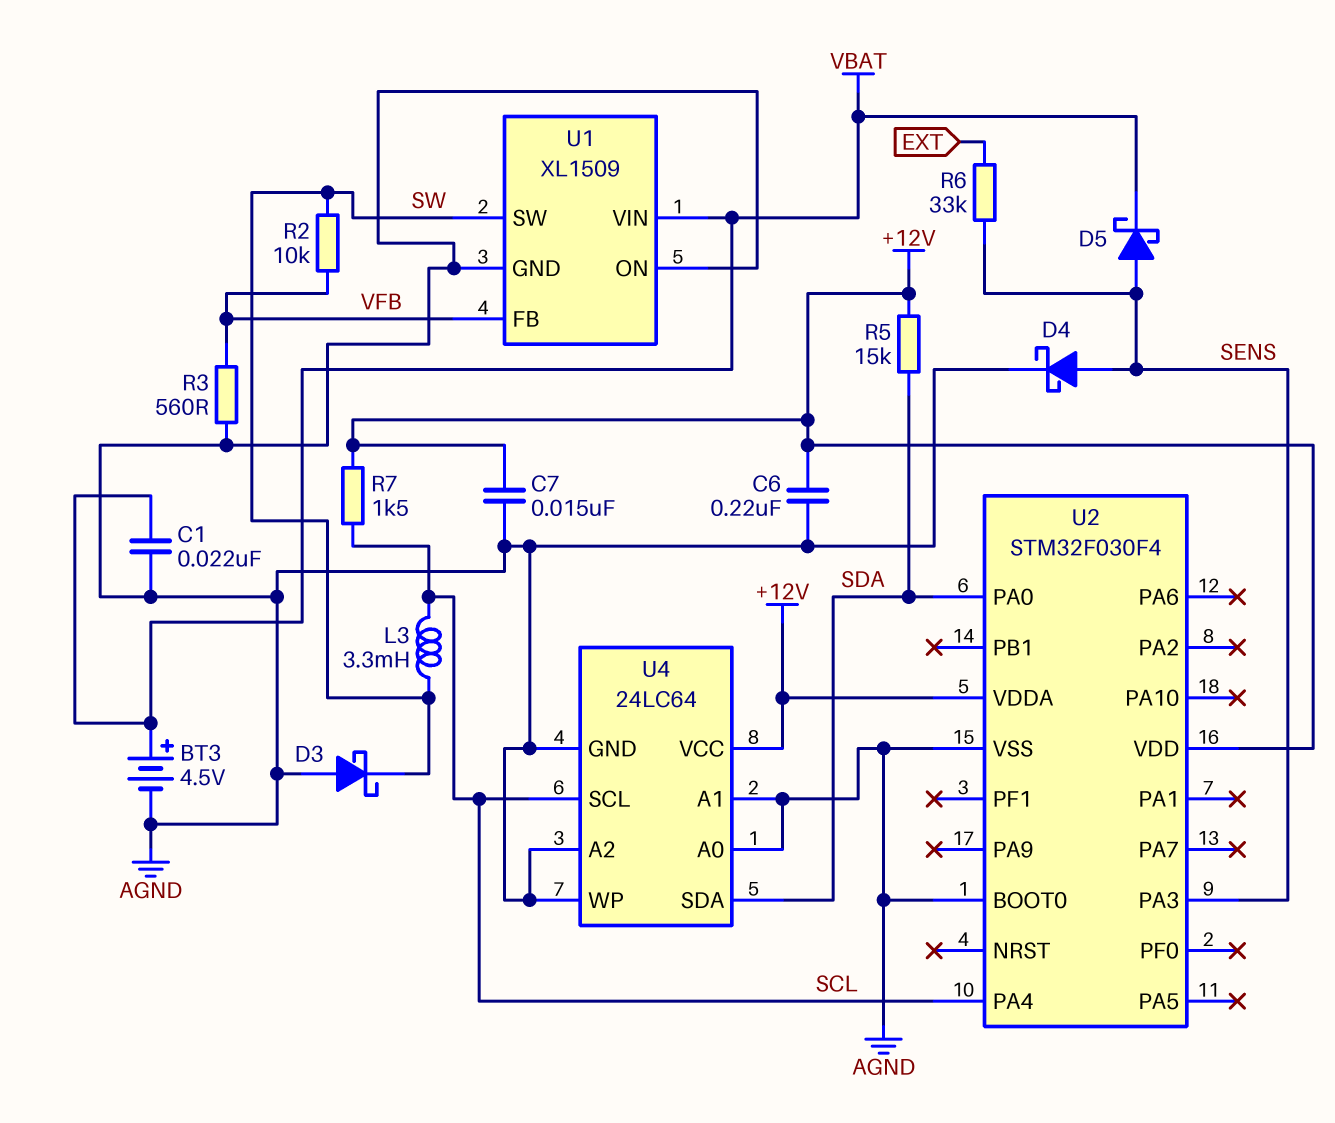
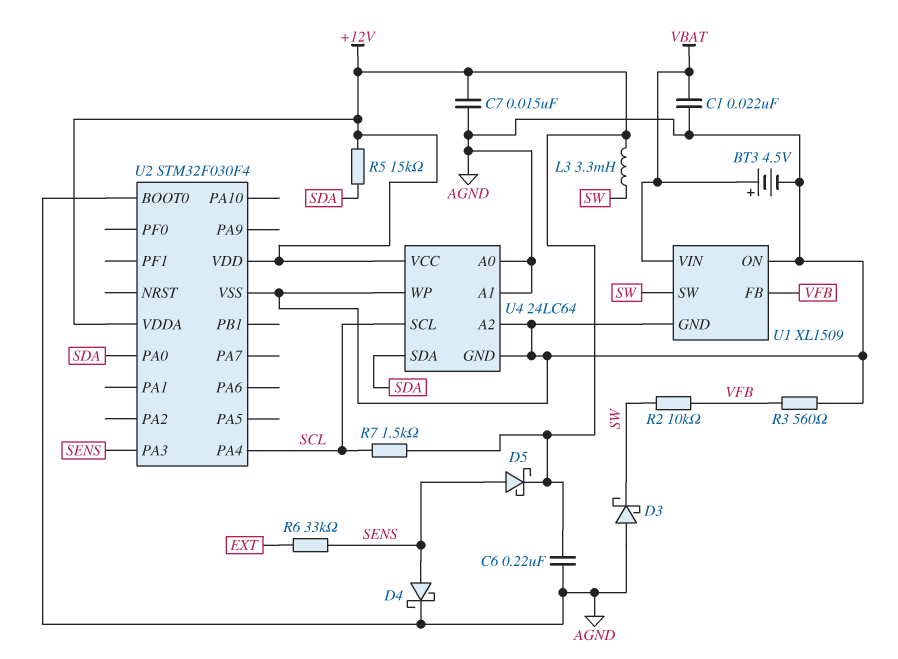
D5: schottky (A SENS, K VBAT) -> schottky (A SENS, K +12V)
L3: 3.3mH (SCL, SW) -> 3.3mH (+12V, SW)

